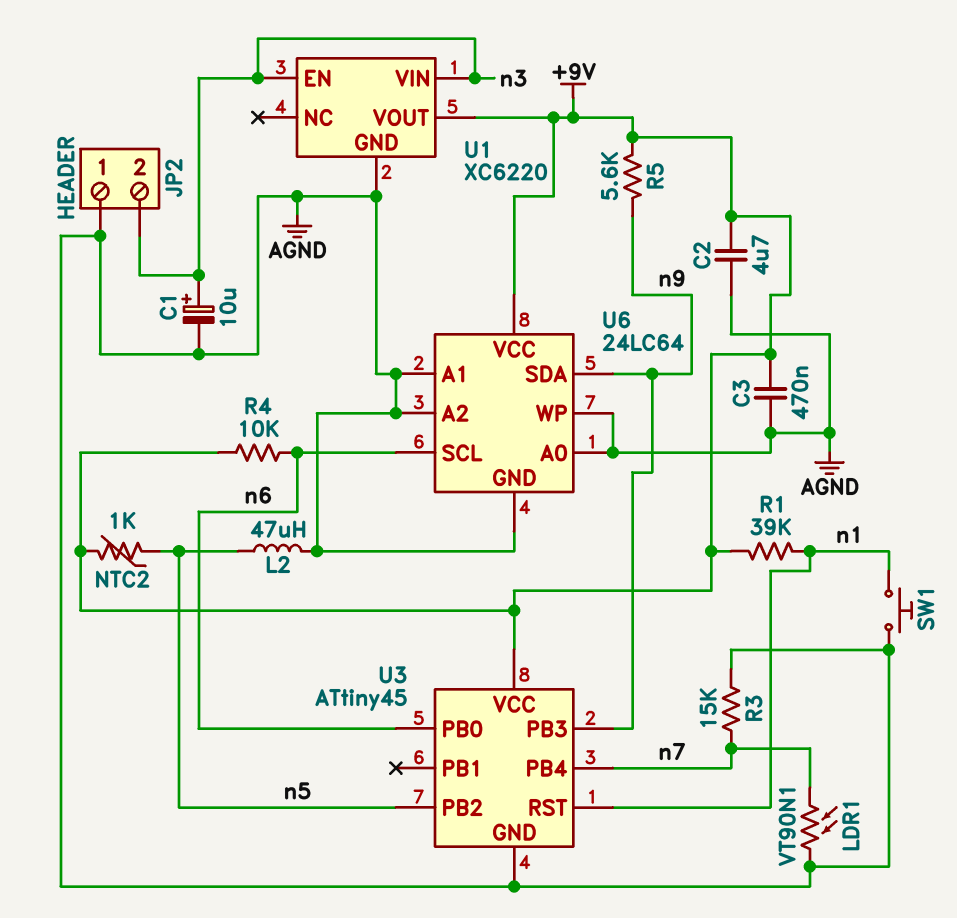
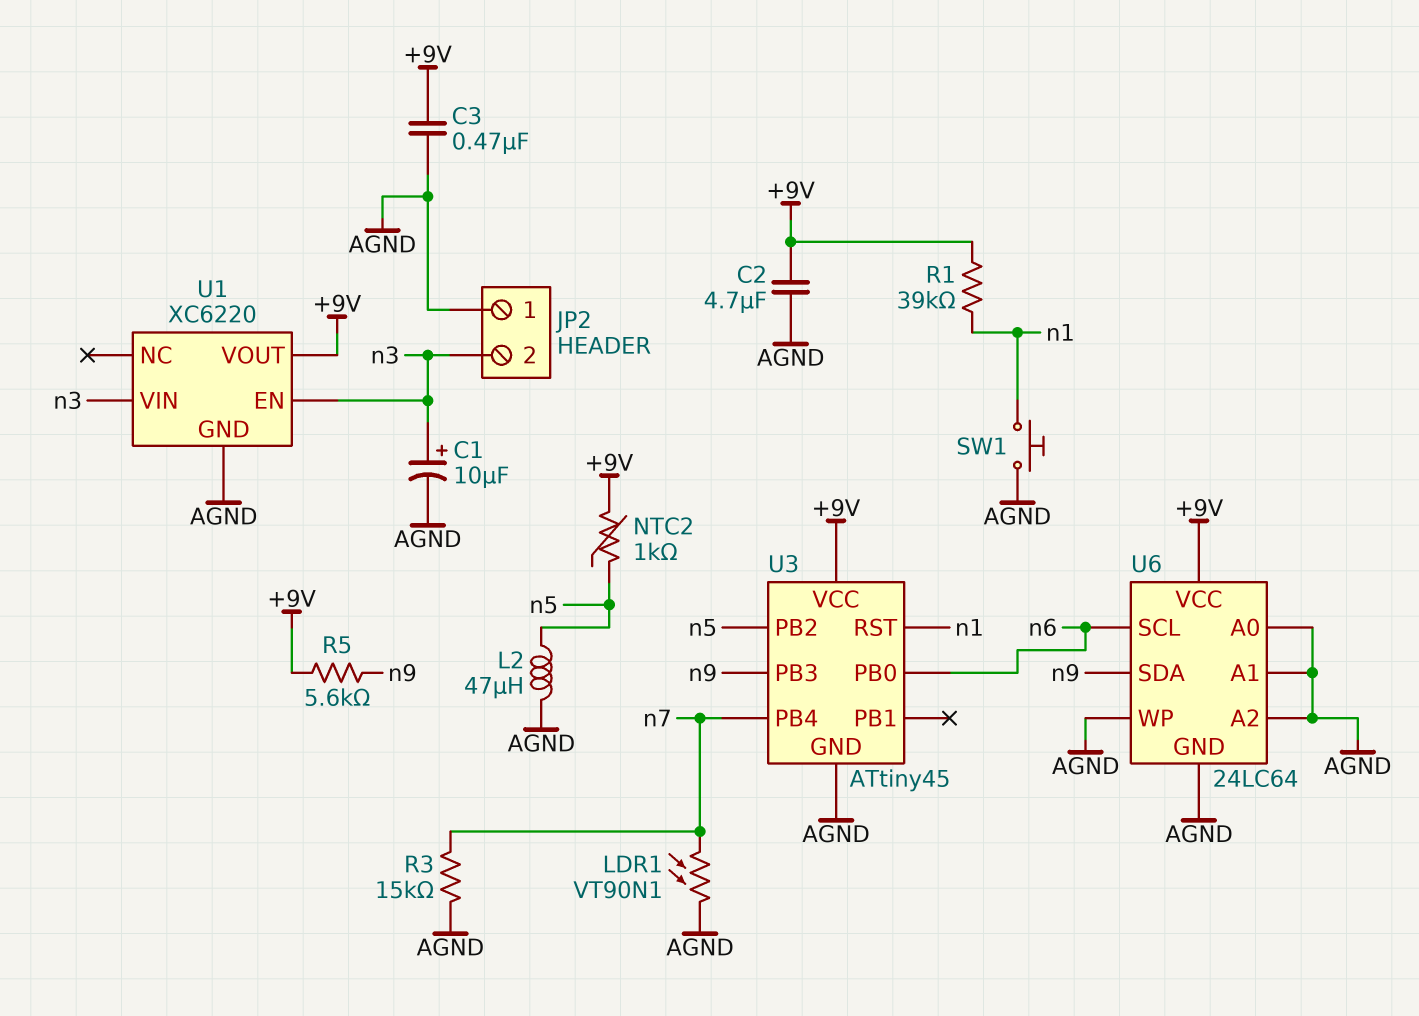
R4: 10k (+9V, n6) -> none

